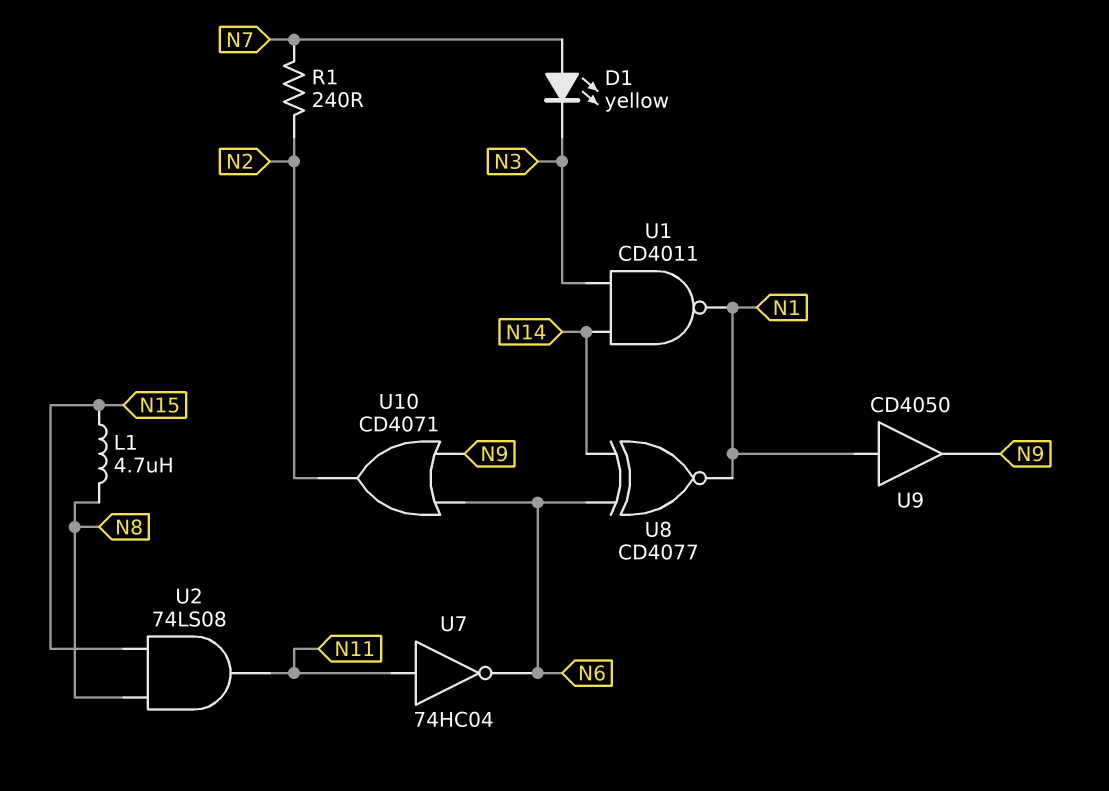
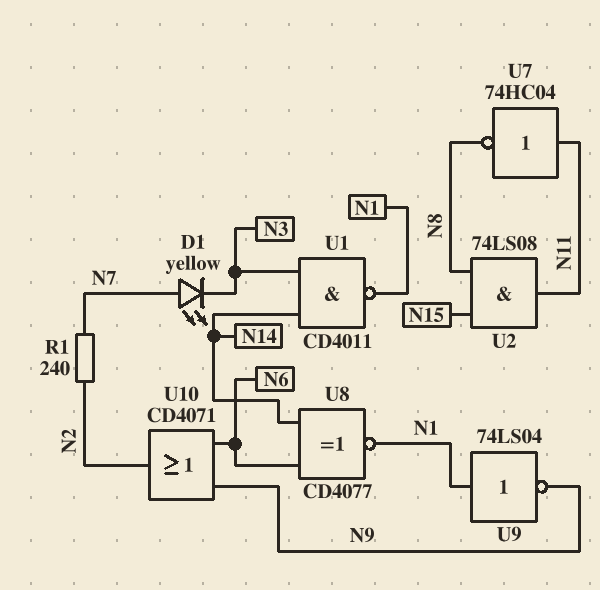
L1: 4.7uH (N8, N15) -> none
U7: NOT 74HC04 (in N11, out N6) -> NOT 74HC04 (in N11, out N8)
U9: buffer CD4050 (in N1, out N9) -> NOT 74LS04 (in N1, out N9)

